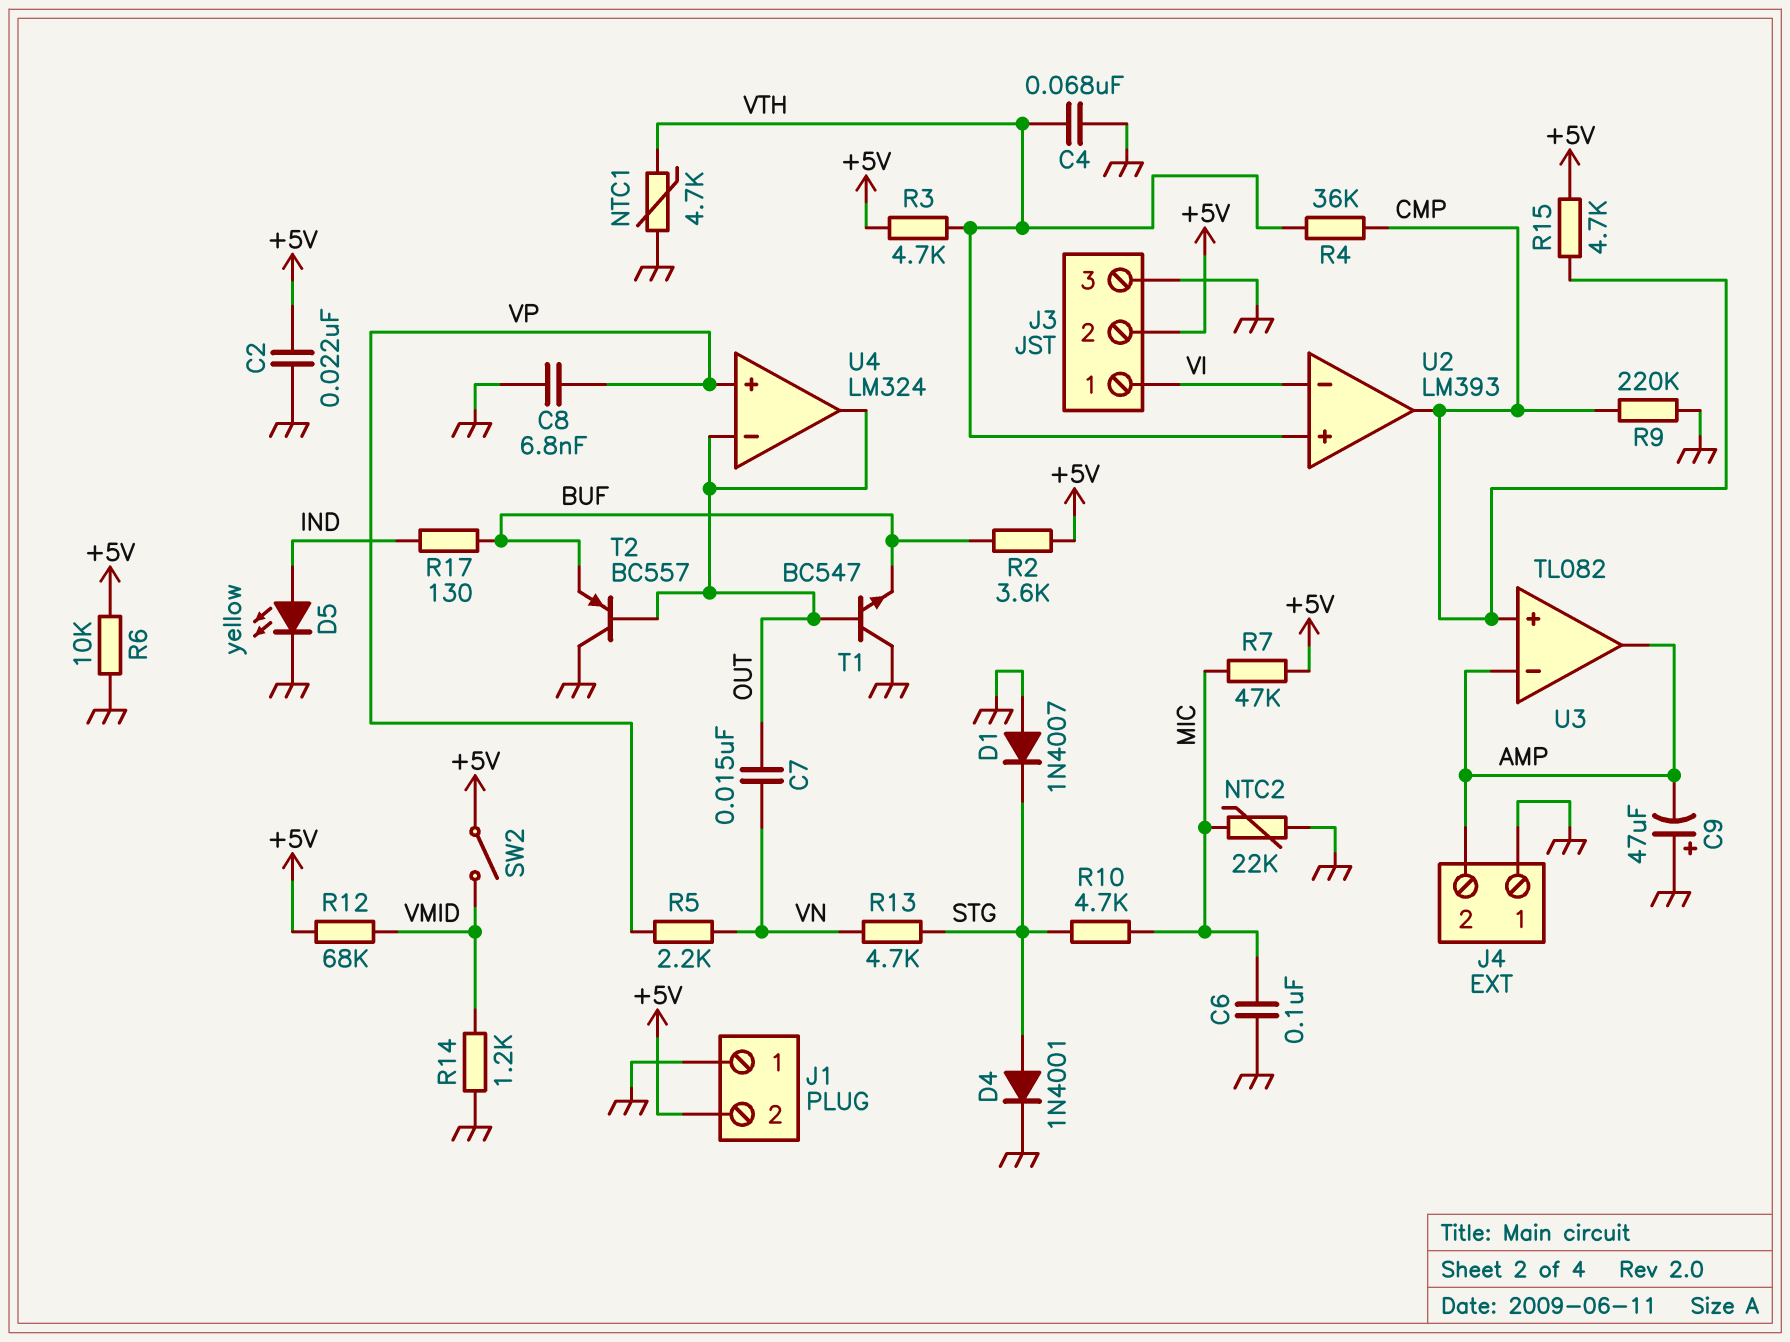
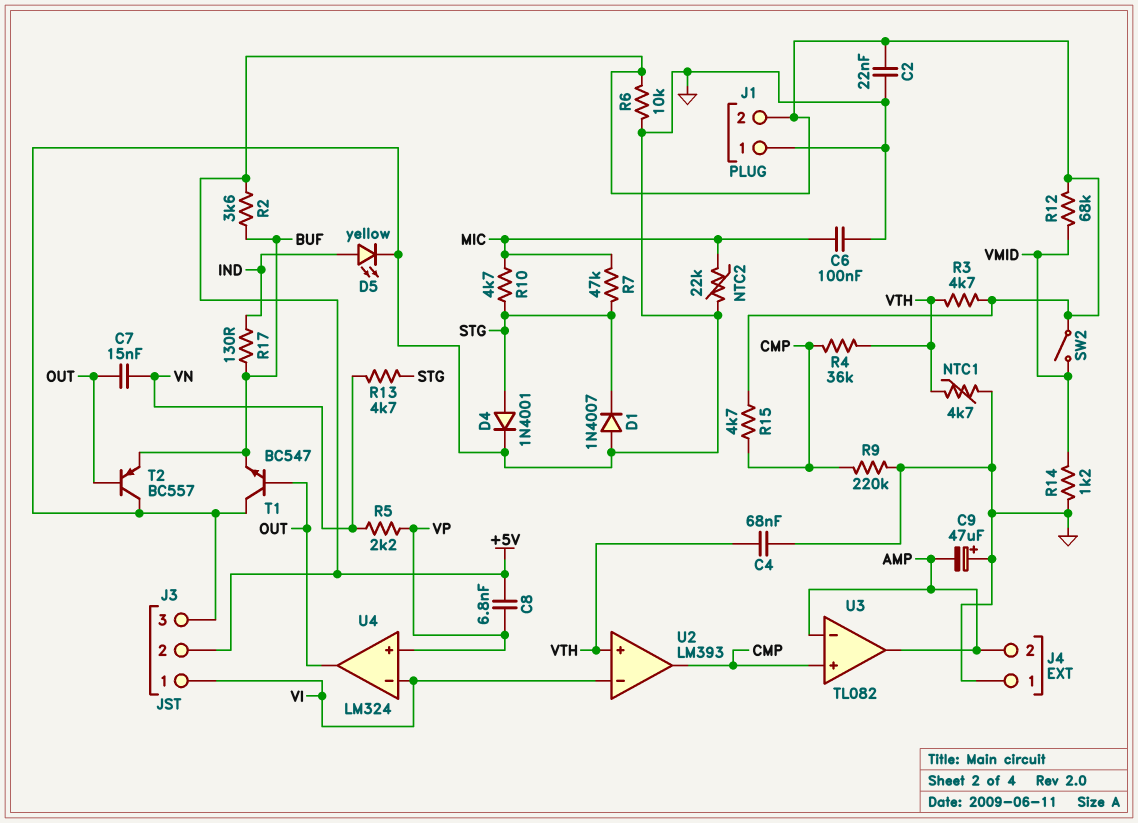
C8: 6.8nF (GND, VP) -> 6.8nF (+5V, VP)
R7: 47k (+5V, MIC) -> 47k (MIC, STG)
U4 pin in-: OUT -> VI

